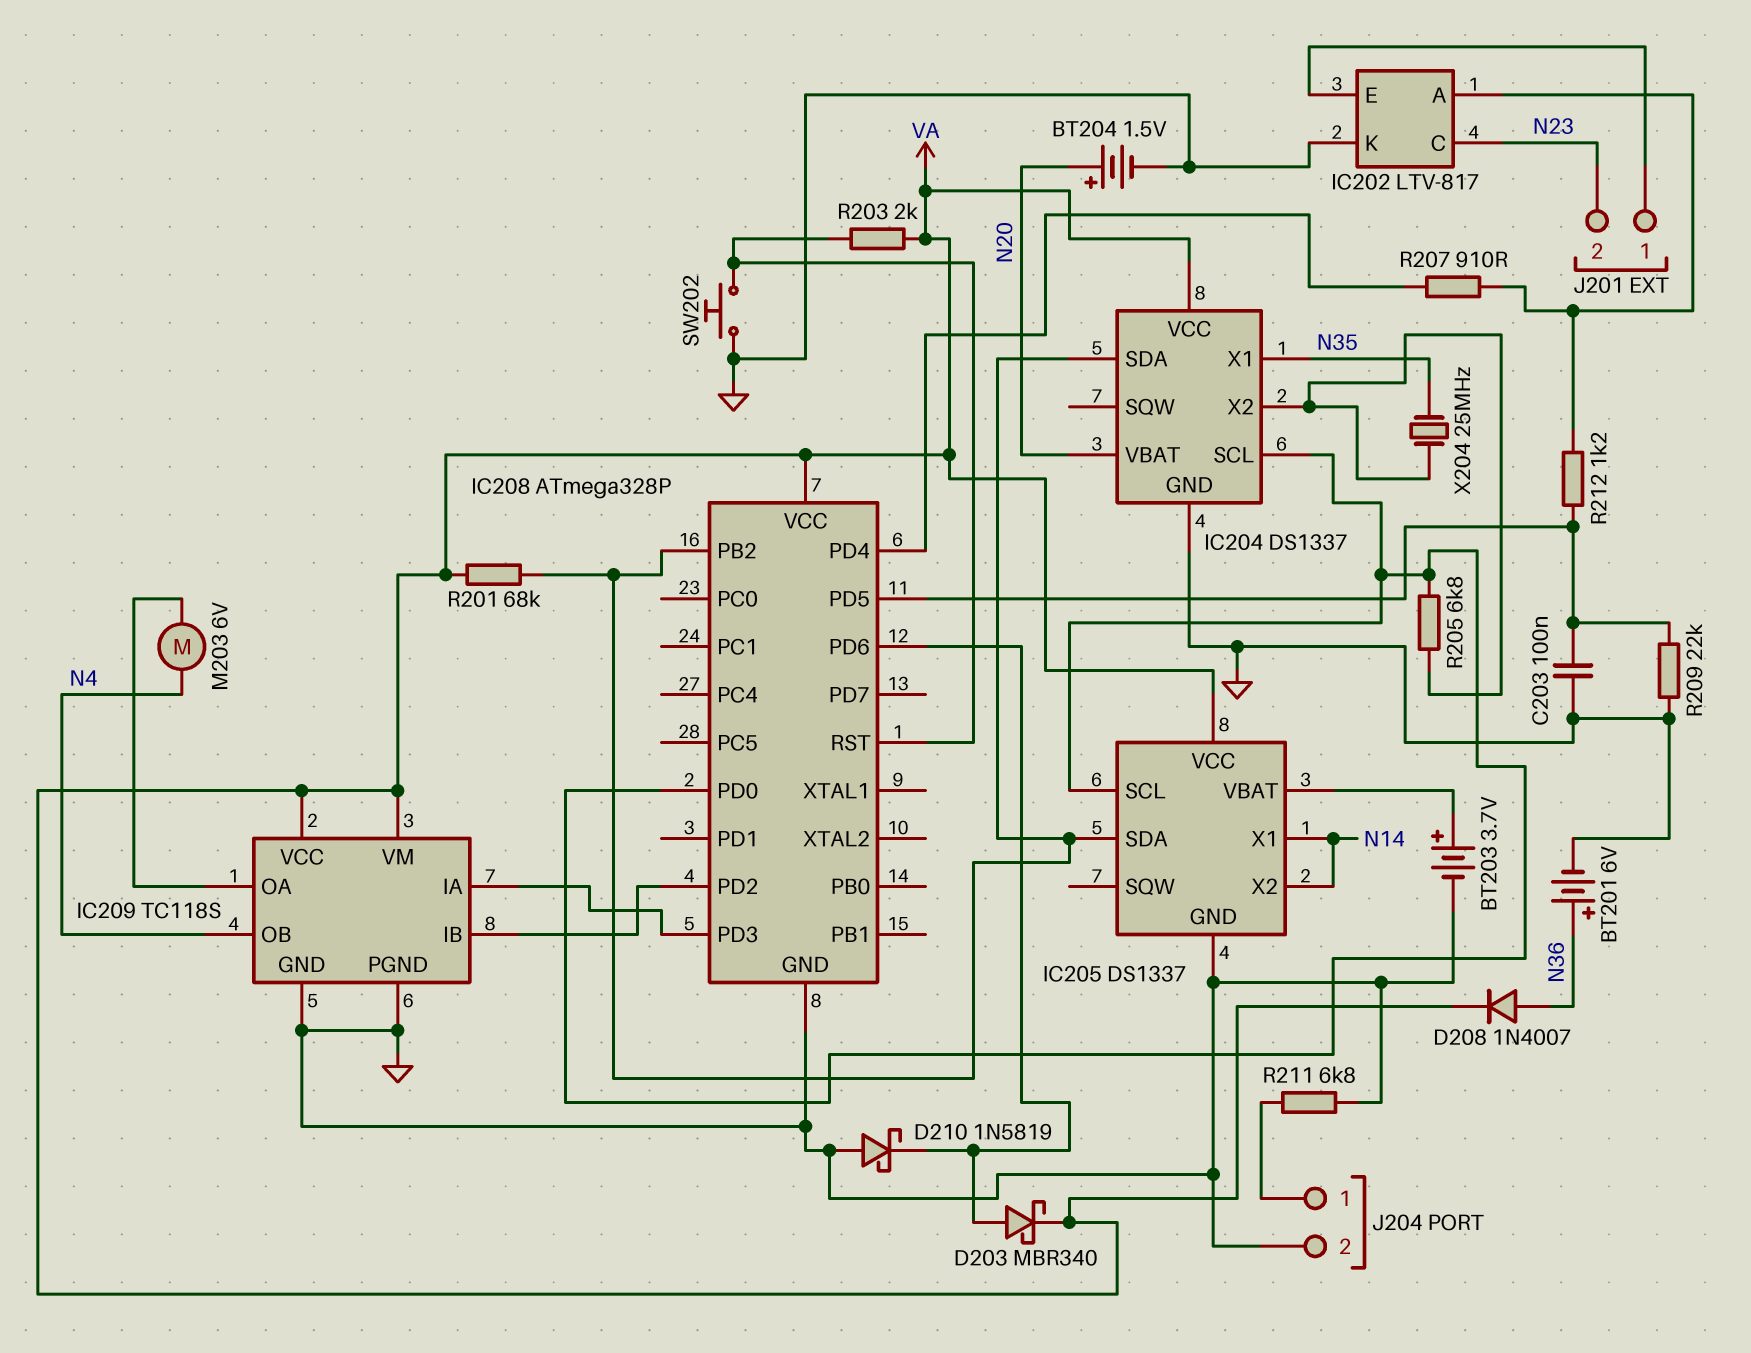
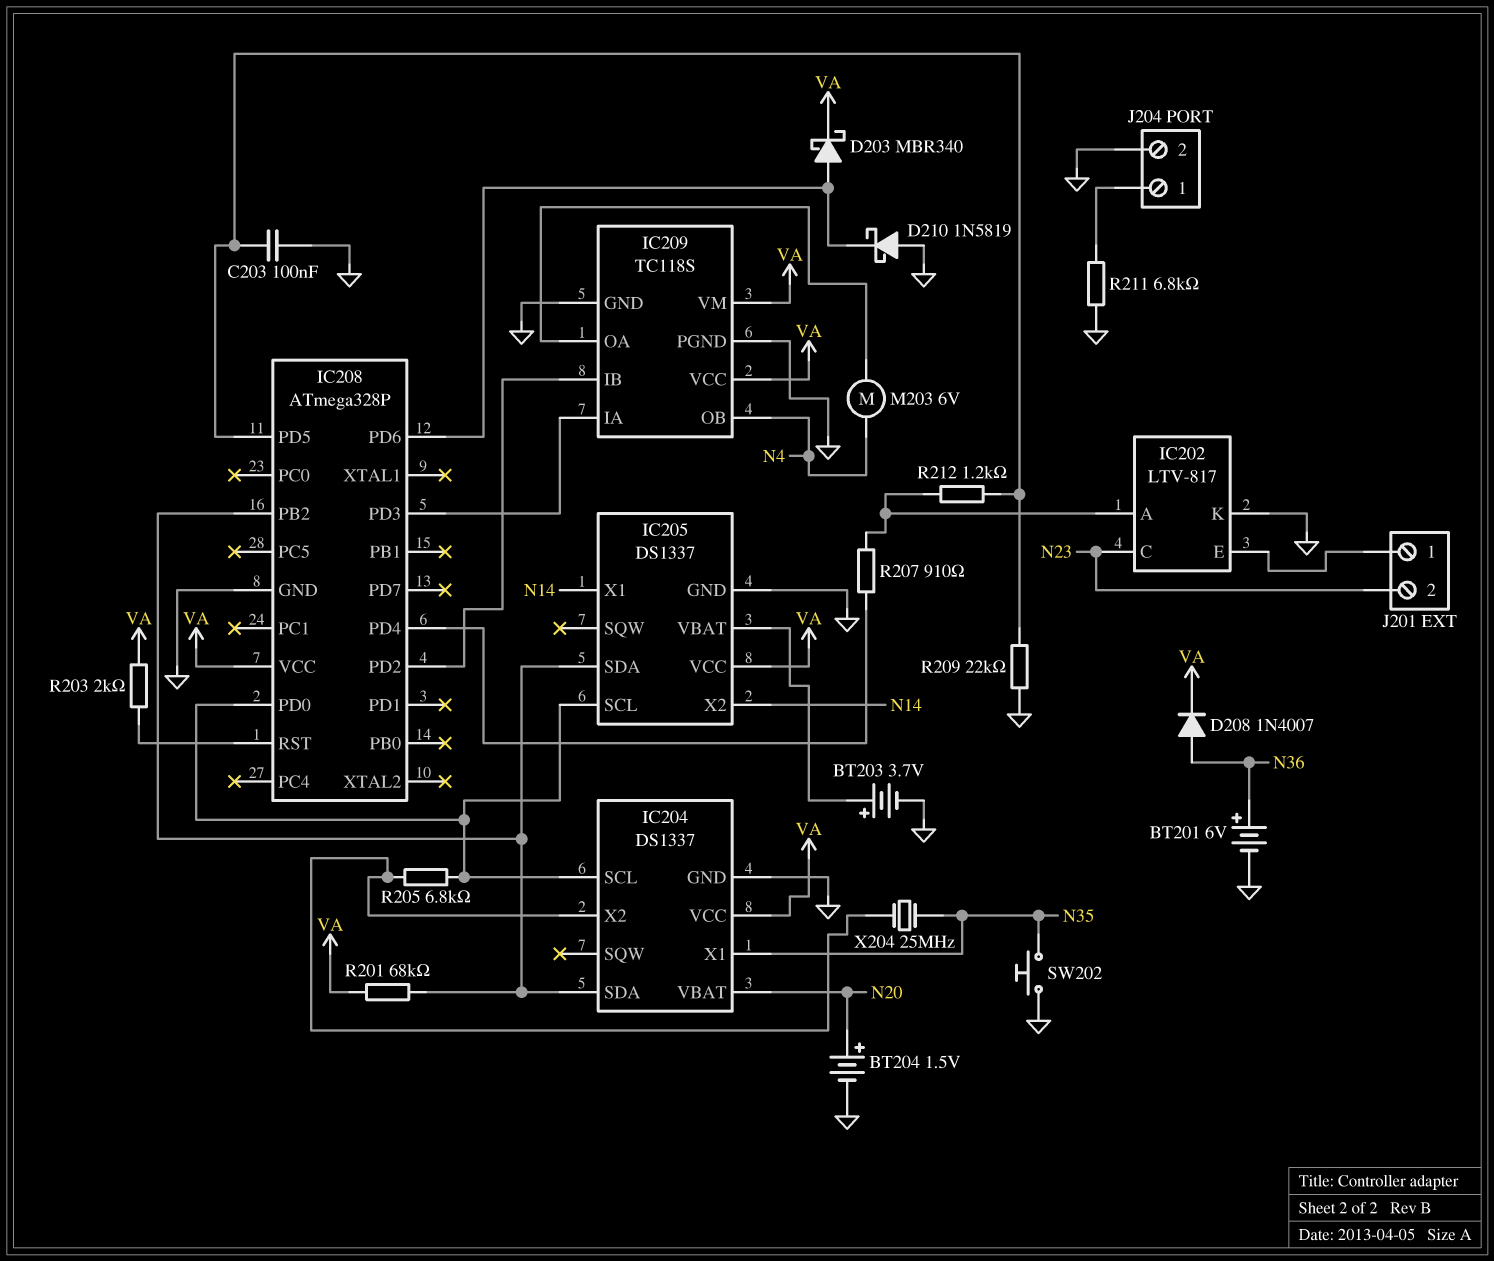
SW202: button (GND, IC208/RST) -> button (GND, N35)

